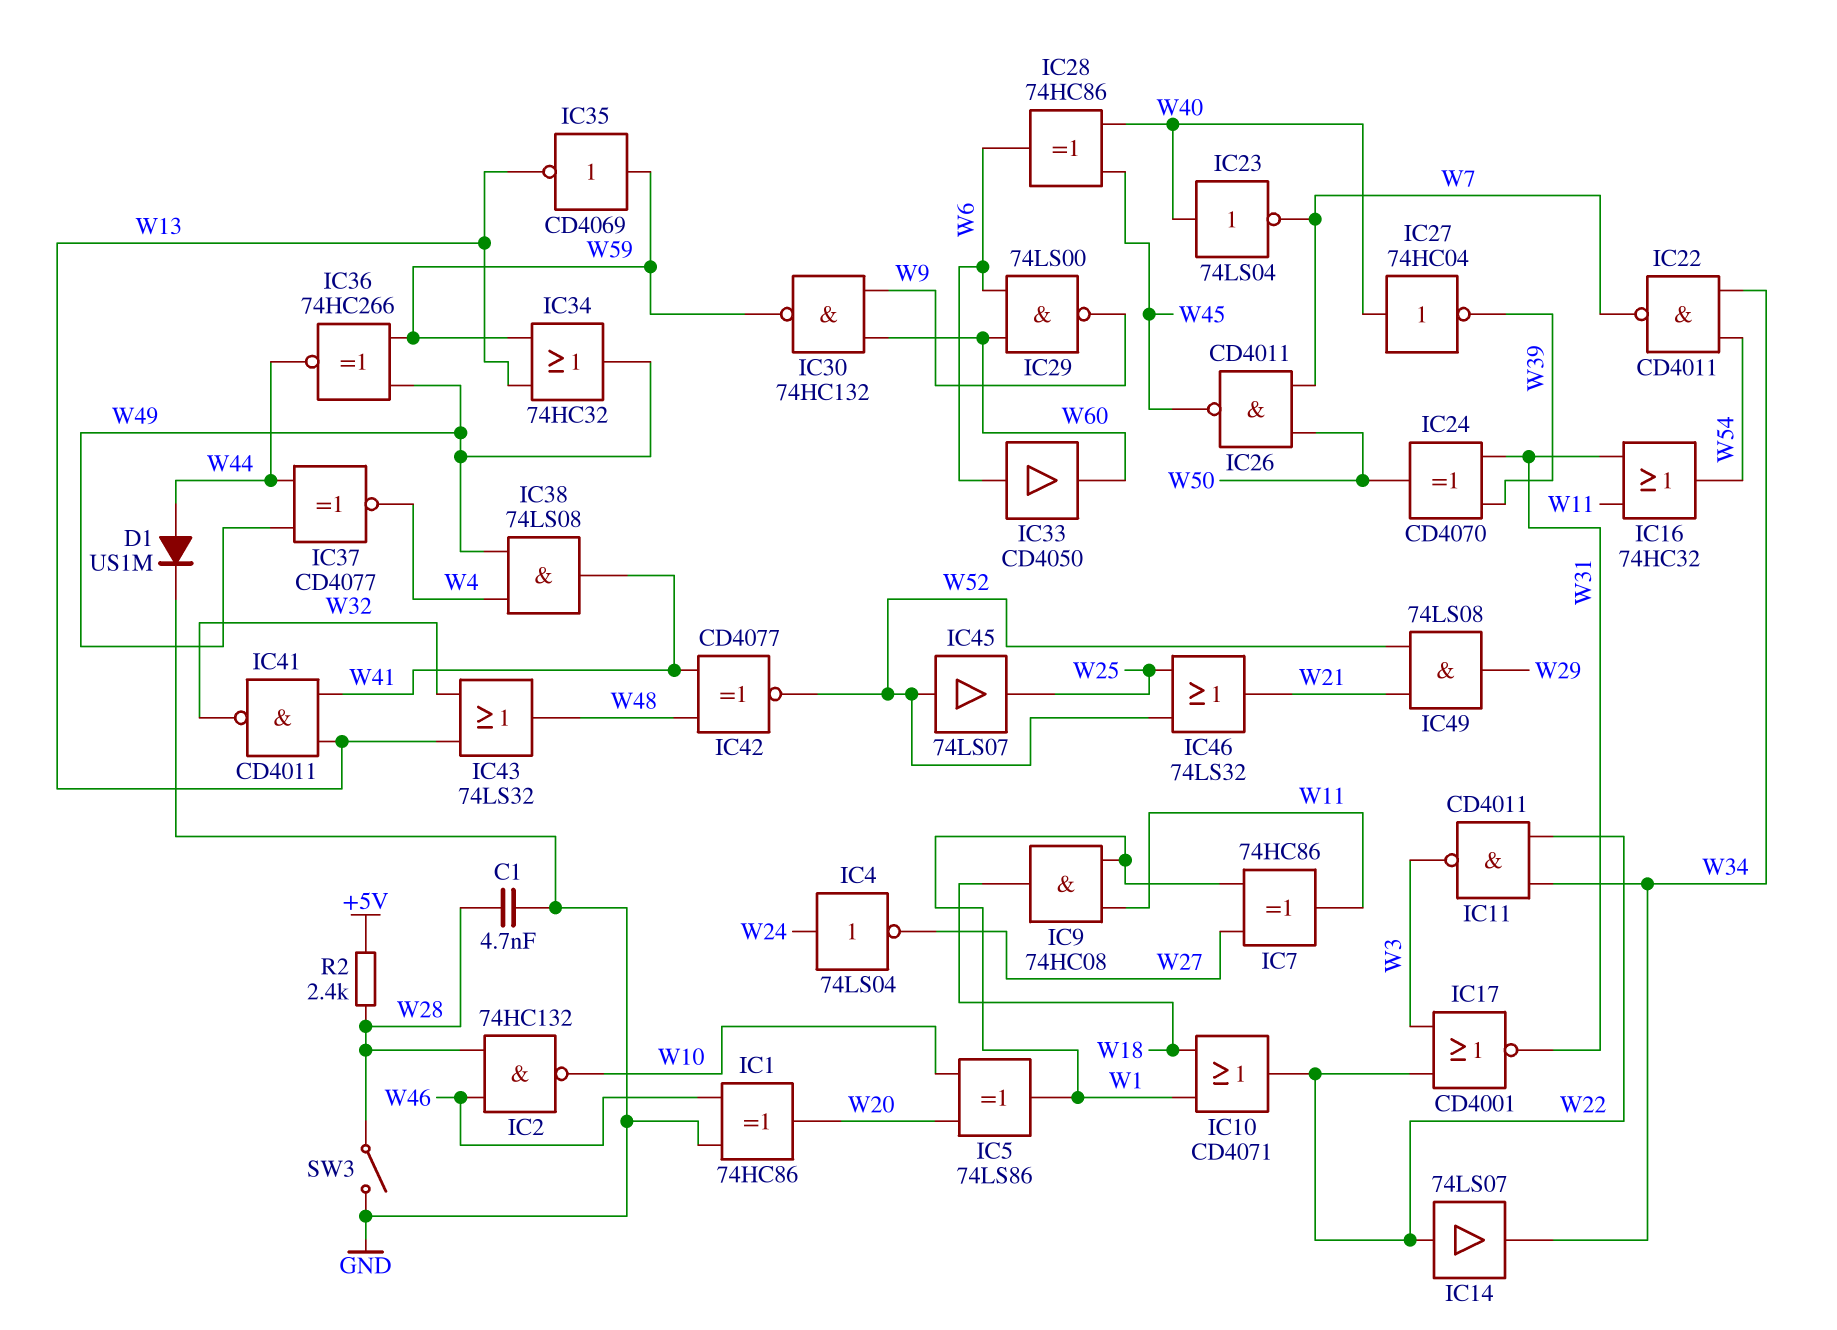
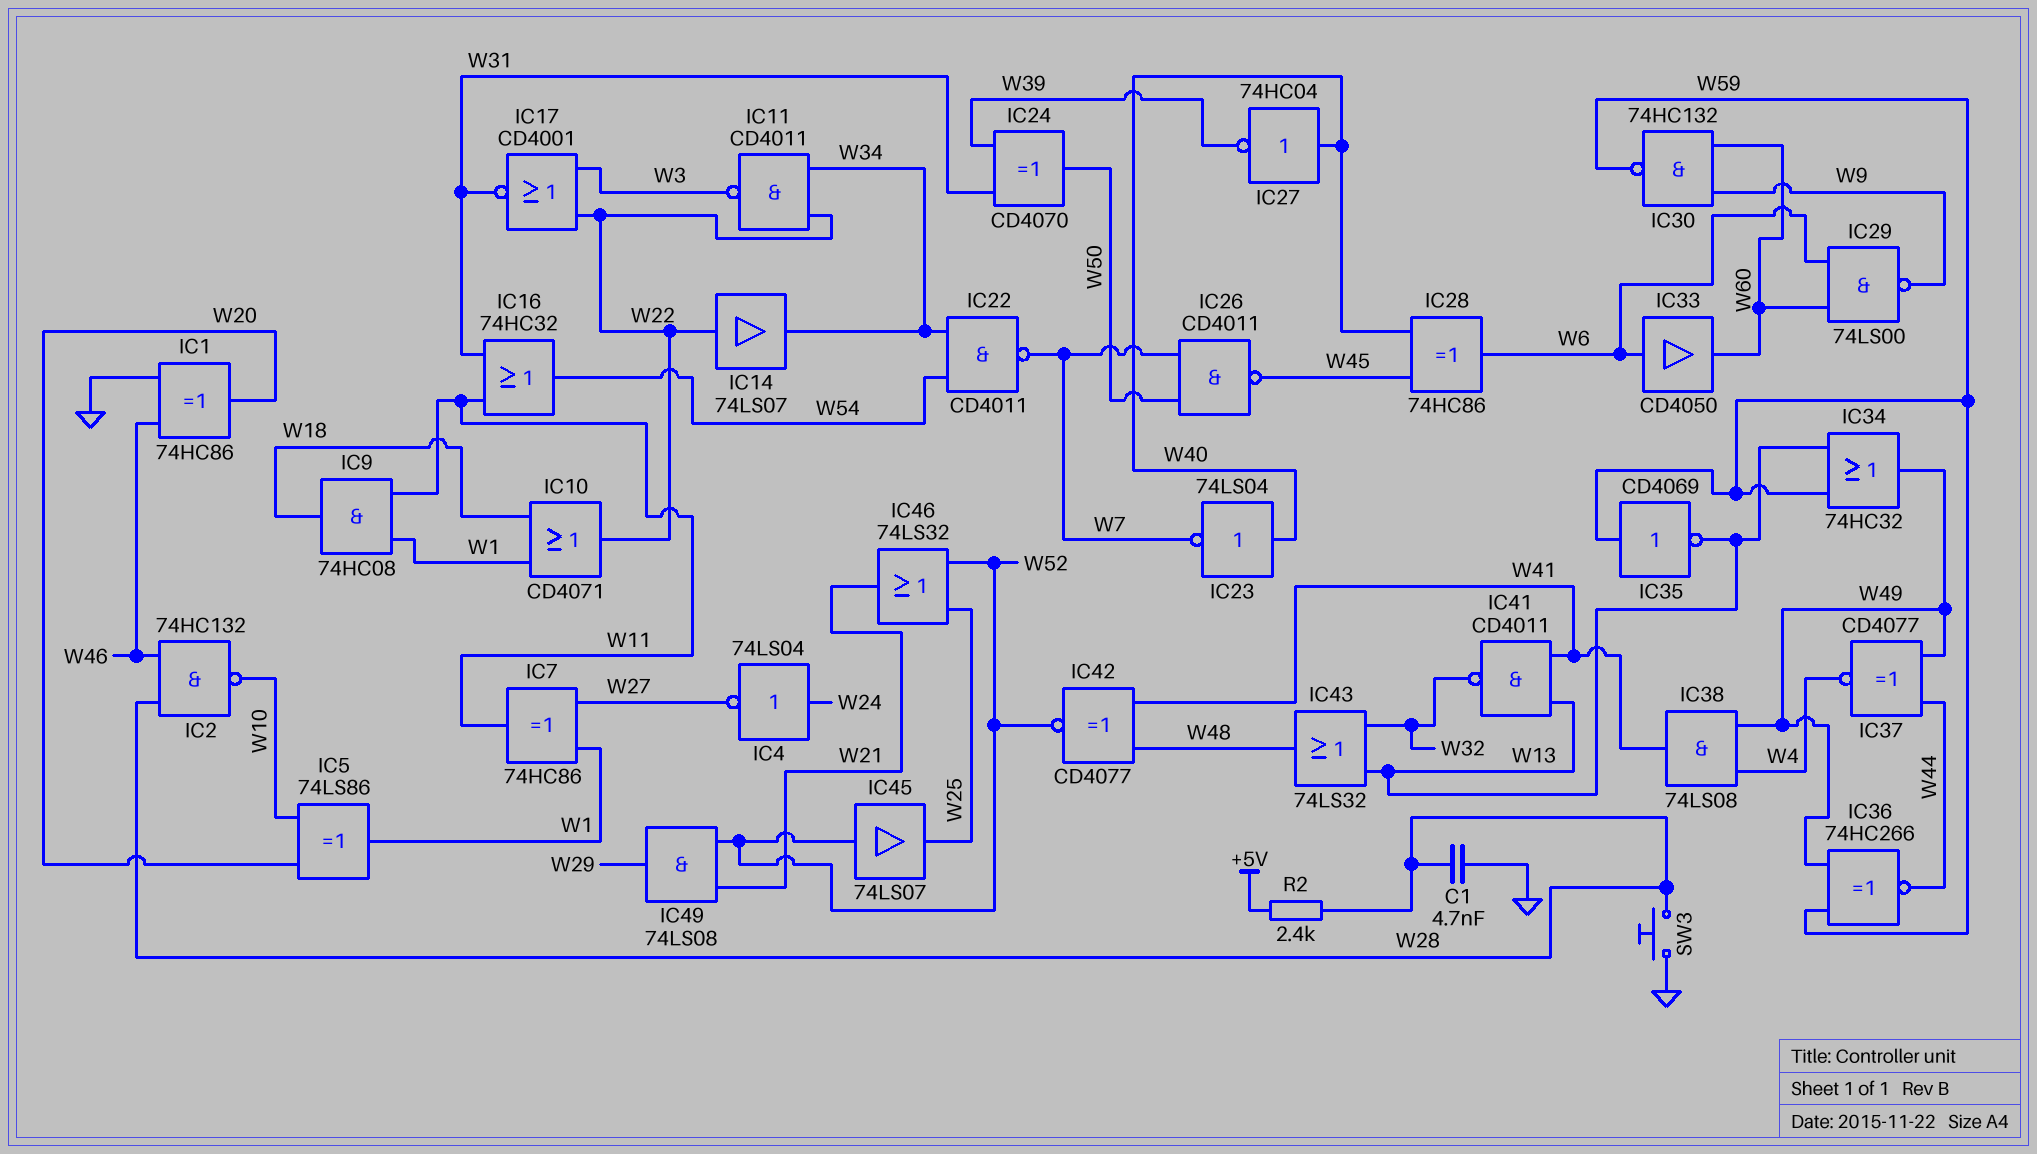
D1: diode US1M (A W44, K GND) -> none
SW3: switch (GND, W28) -> button (GND, W28)

